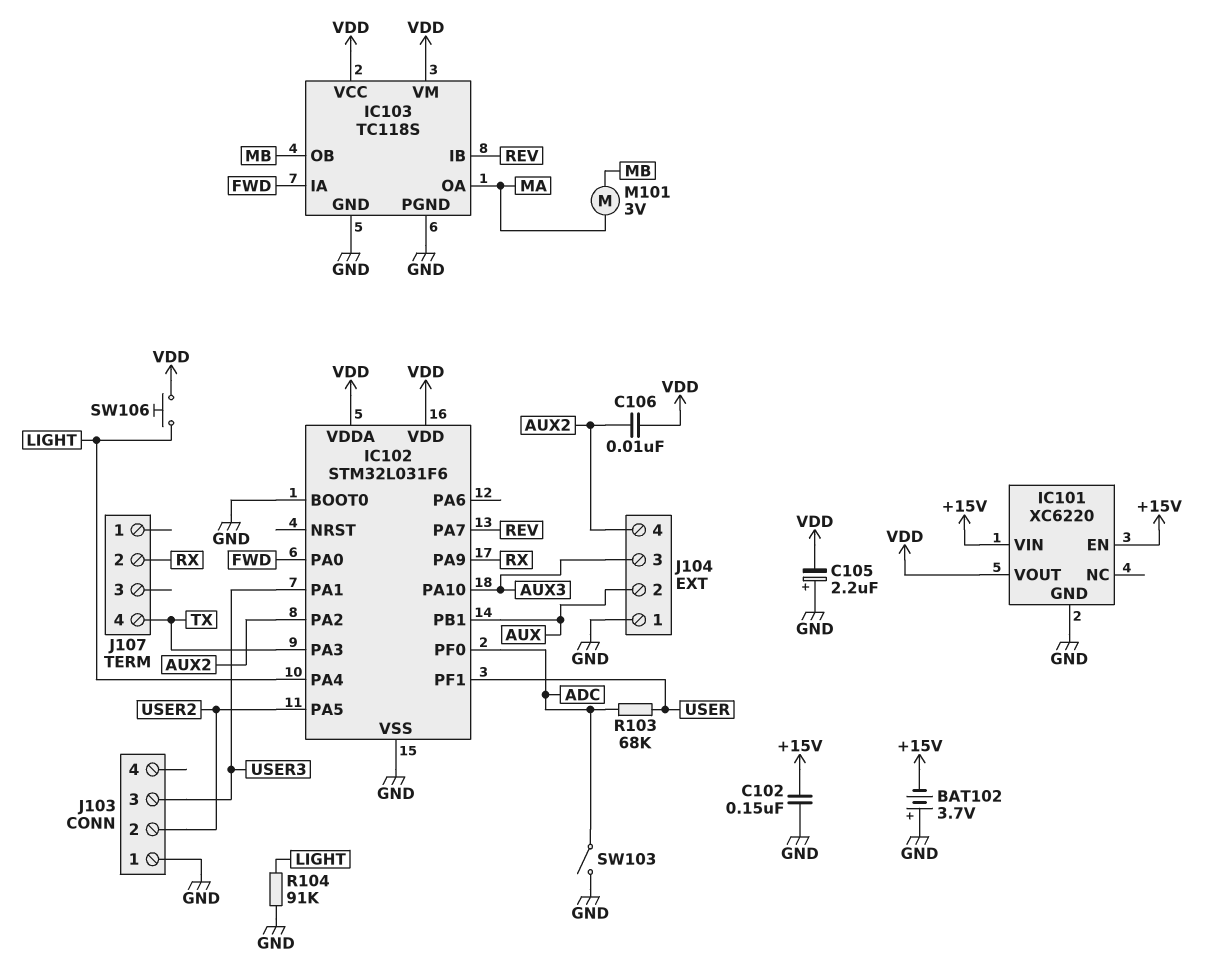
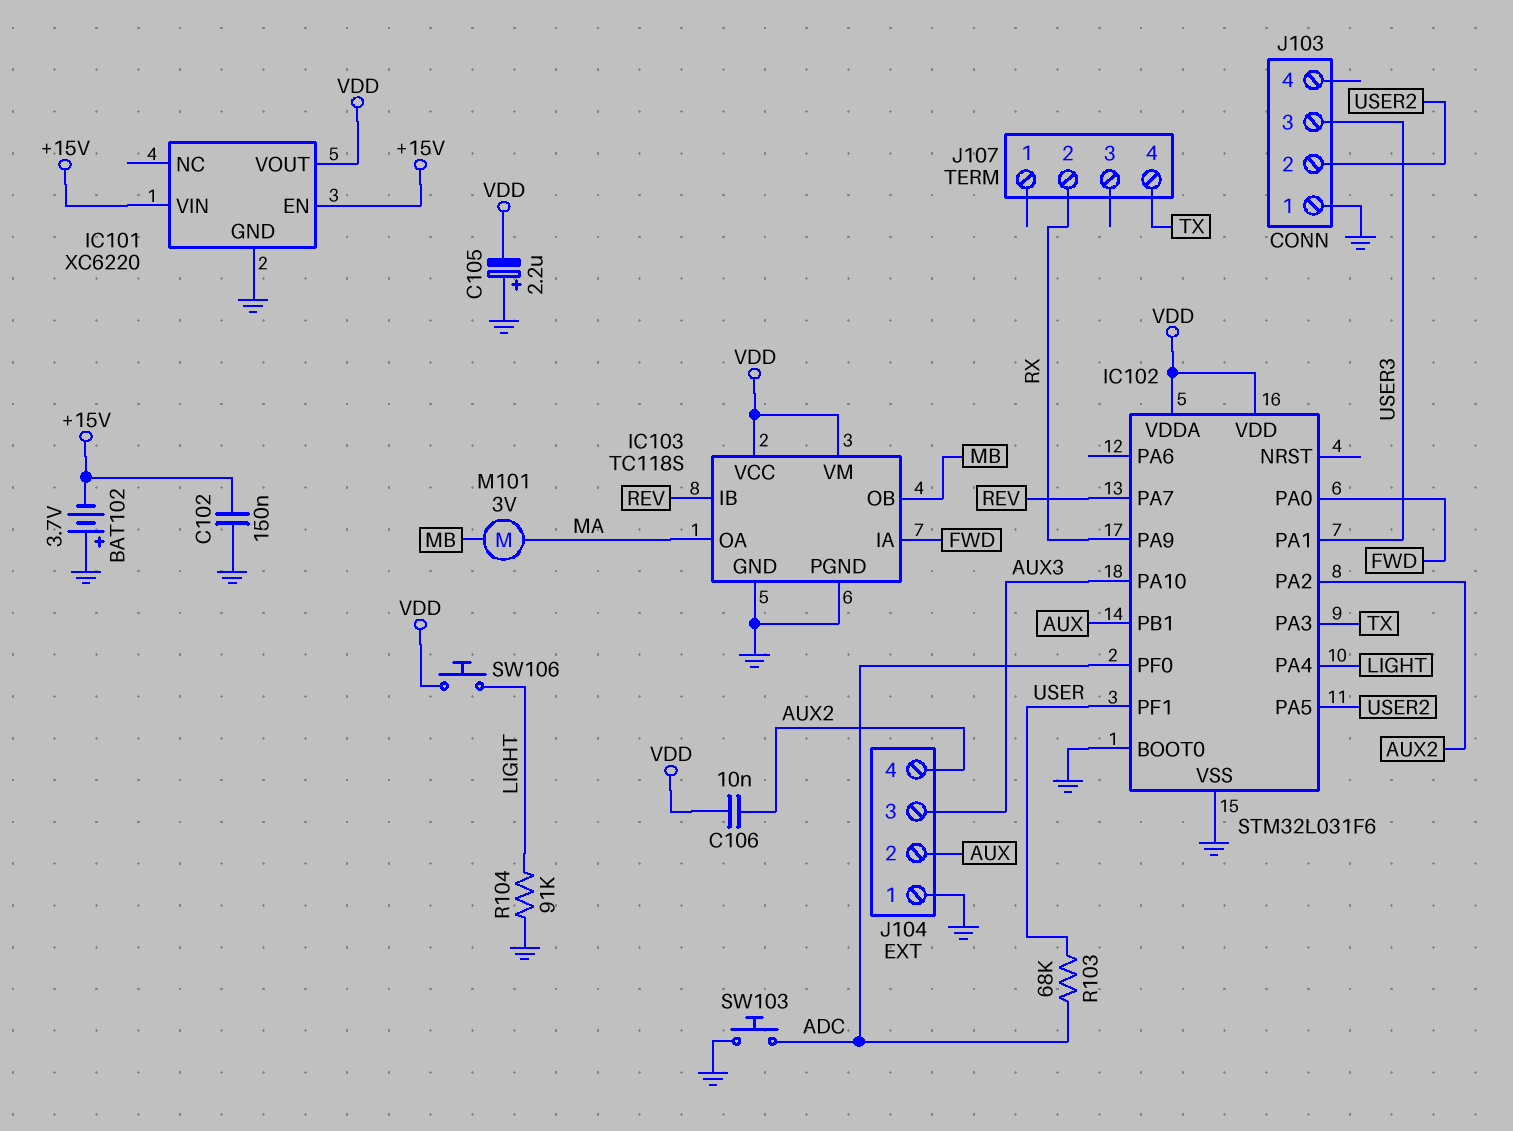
SW103: switch (ADC, GND) -> button (ADC, GND)

